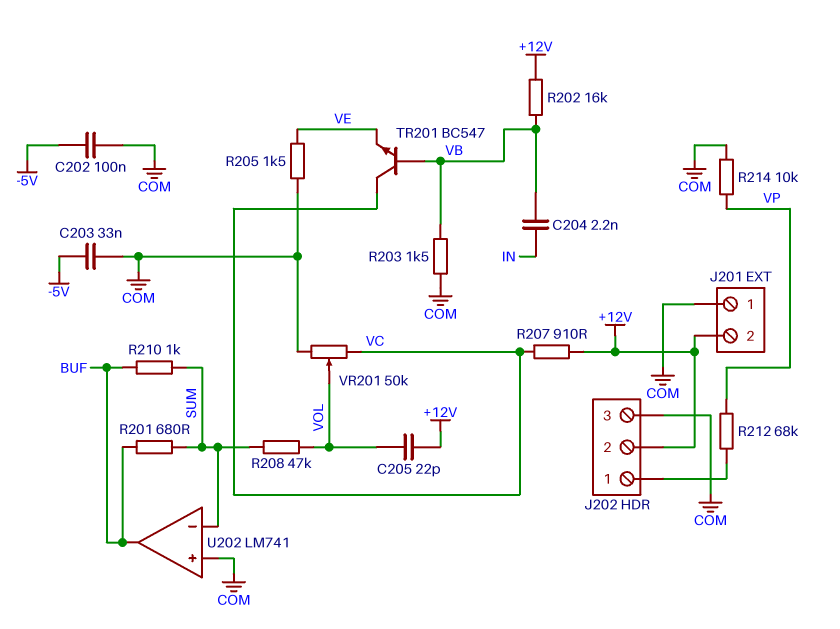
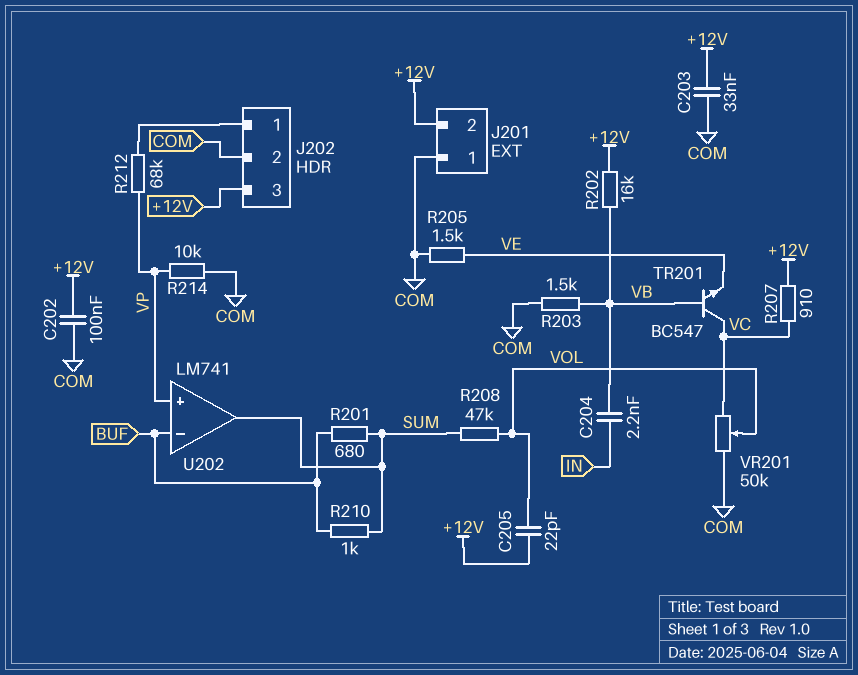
C202: 100nF (-5V, COM) -> 100nF (+12V, COM)
C203: 33nF (-5V, COM) -> 33nF (+12V, COM)
J202 pin 2: +12V -> COM
J202 pin 3: COM -> +12V
U202 pin in+: COM -> VP
U202 pin in-: SUM -> BUF
U202 pin out: BUF -> SUM

